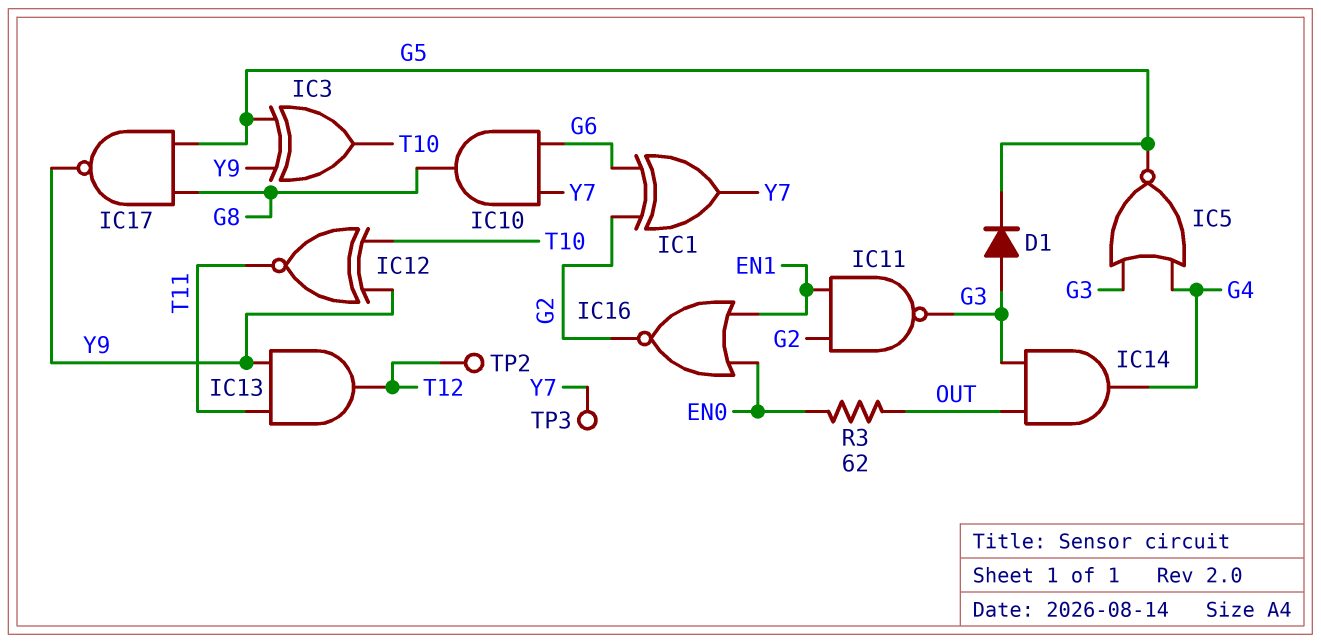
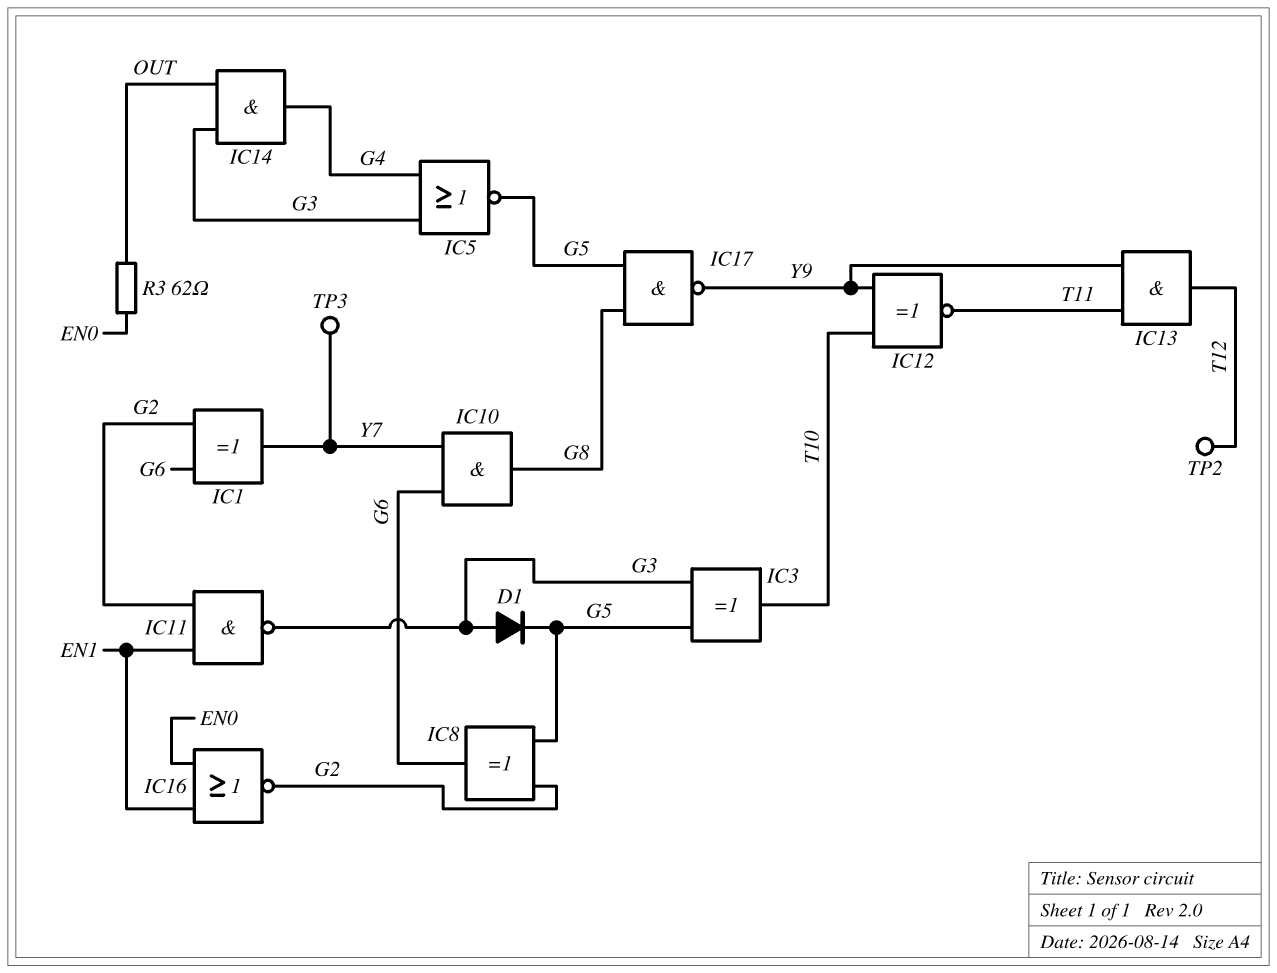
IC3: XOR (in G5, in Y9, out T10) -> XOR (in G3, in G5, out T10)
IC8: none -> XOR (in G2, in G5, out G6)

